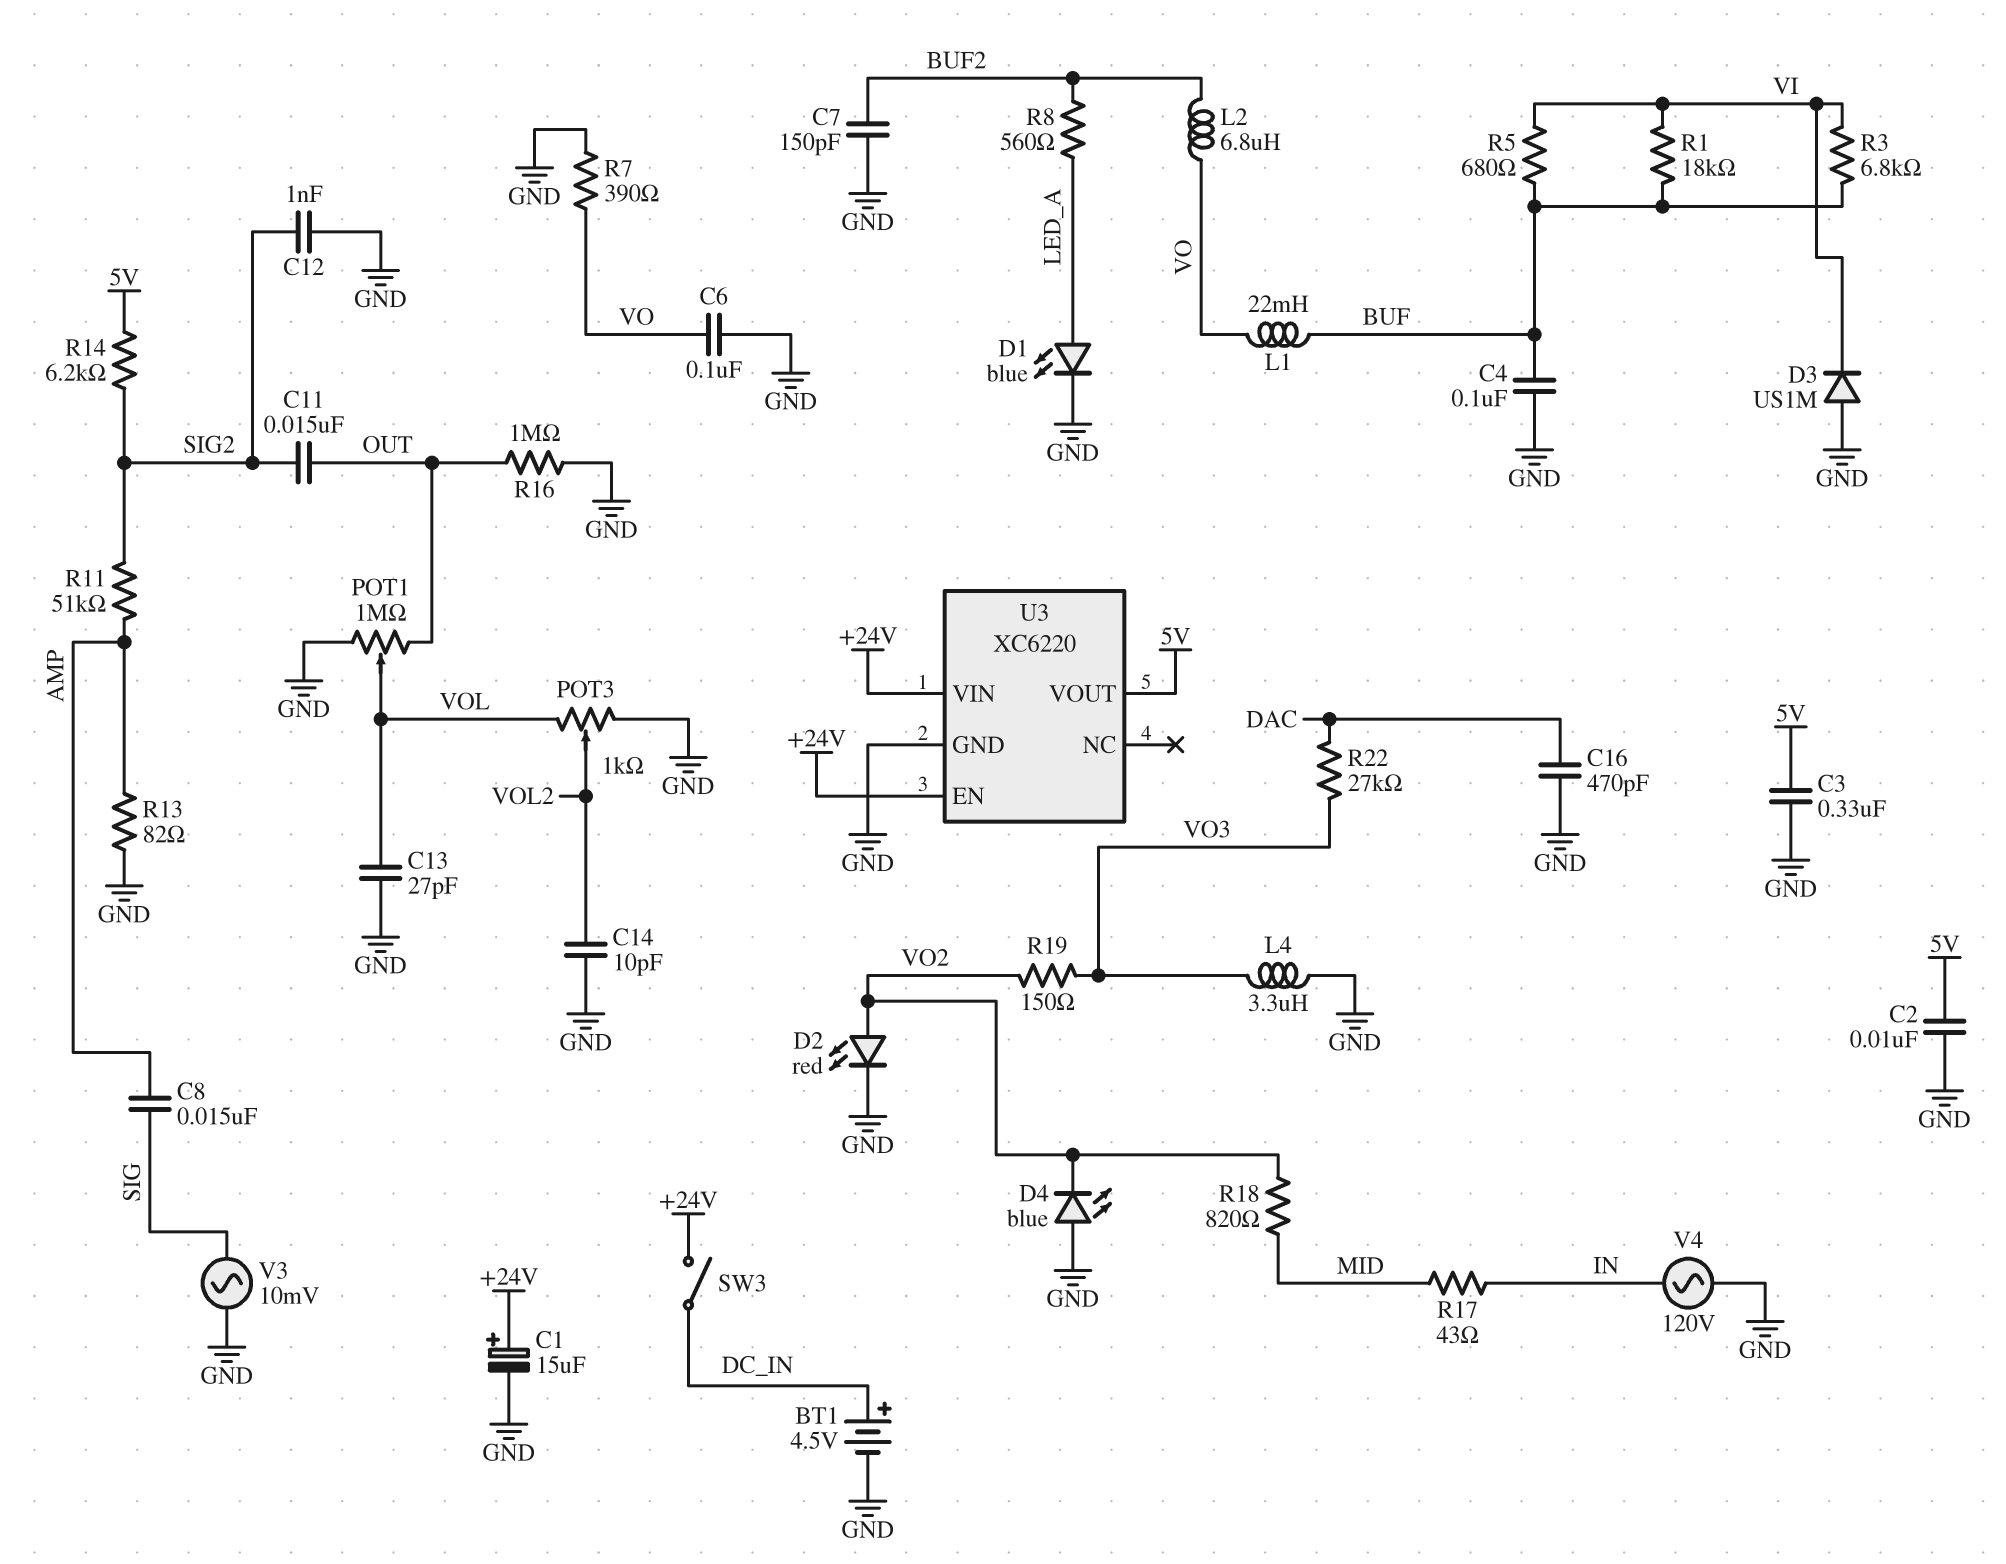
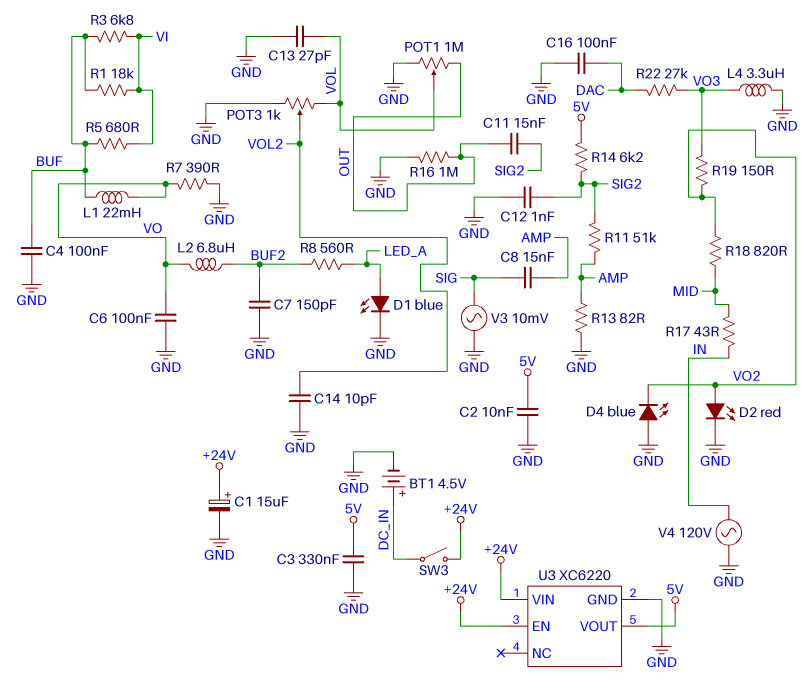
C16: 470pF (DAC, GND) -> 100nF (DAC, GND)
D3: diode US1M (A GND, K VI) -> none

